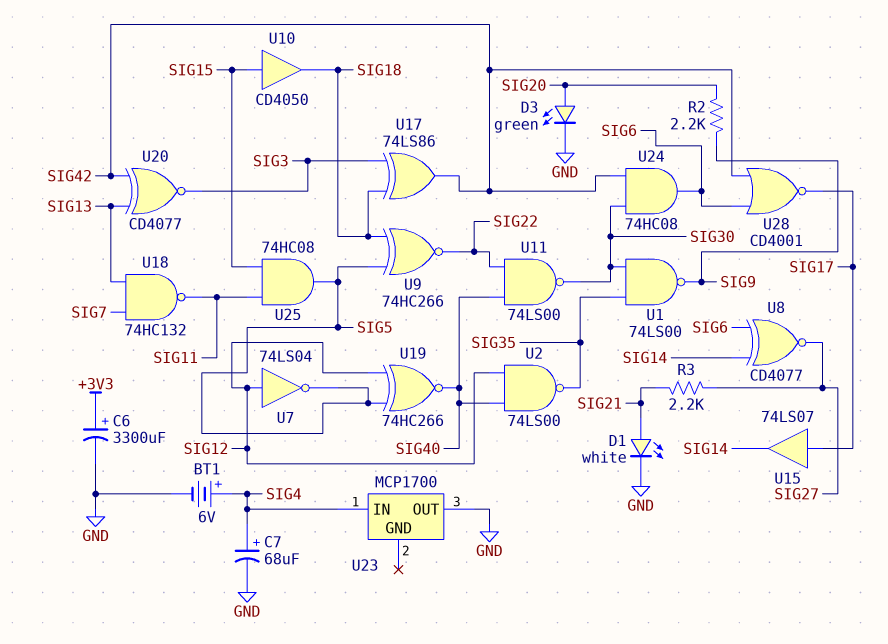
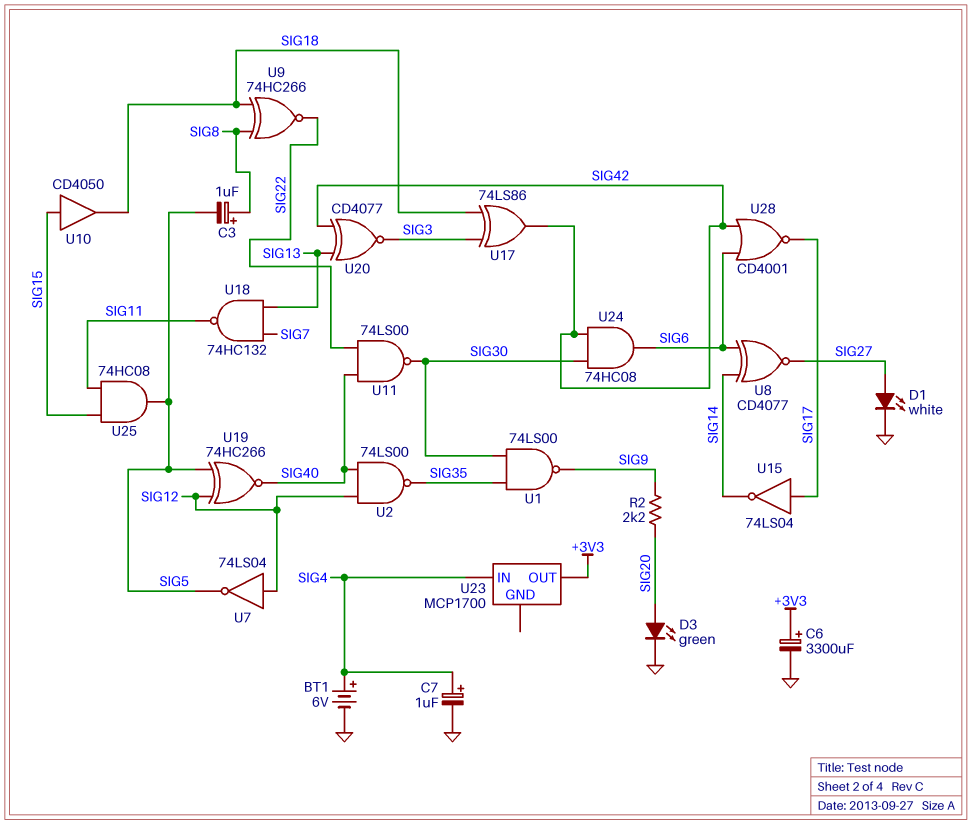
C3: none -> 1uF (plus SIG8, minus SIG5)
C7: 68uF (plus SIG4, minus GND) -> 1uF (plus SIG4, minus GND)
D1: LED white (A SIG21, K GND) -> LED white (A SIG27, K GND)
R3: 2.2k (SIG21, SIG27) -> none
U9: XNOR 74HC266 (in SIG5, in SIG18, out SIG22) -> XNOR 74HC266 (in SIG8, in SIG18, out SIG22)
U15: buffer 74LS07 (in SIG17, out SIG14) -> NOT 74LS04 (in SIG17, out SIG14)
U23 pin OUT: GND -> +3V3

